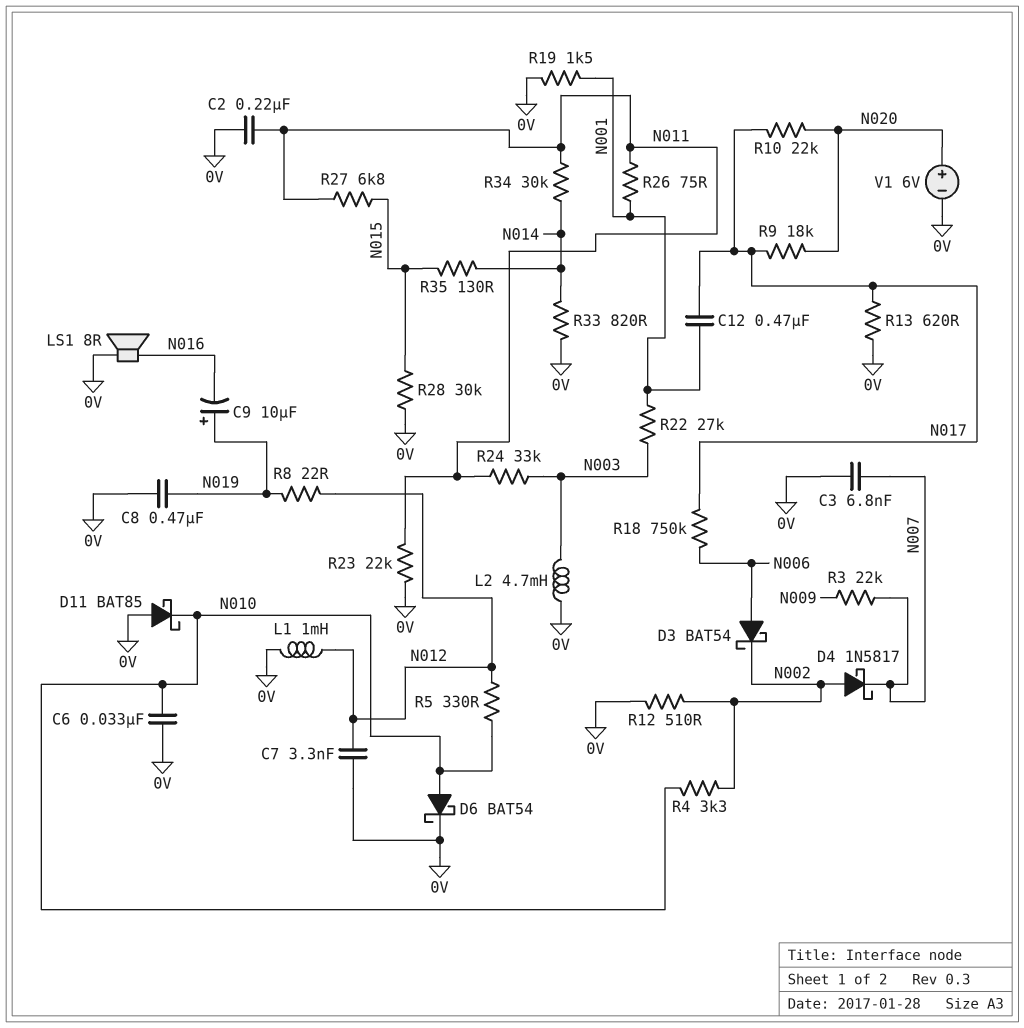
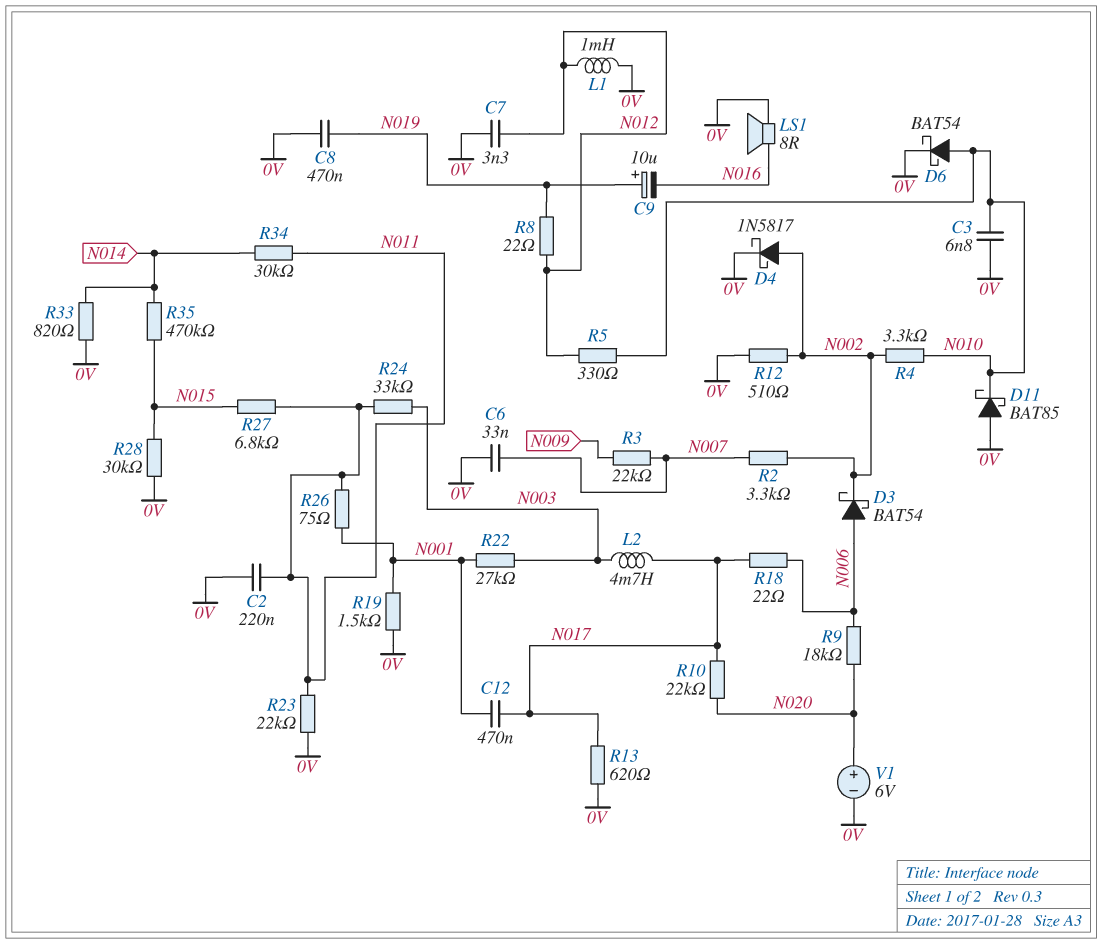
C3: 6.8nF (0V, N007) -> 6.8nF (0V, N010)
C6: 33nF (0V, N010) -> 33nF (0V, N007)
D4: schottky 1N5817 (A N002, K N007) -> schottky 1N5817 (A N002, K 0V)
L2: 4.7mH (0V, N003) -> 4.7mH (N003, N017)
R2: none -> 3.3k (N002, N007)
R9: 18k (N017, N020) -> 18k (N006, N020)
R18: 750k (N006, N017) -> 22 (N006, N017)
R35: 130 (N014, N015) -> 470k (N014, N015)

